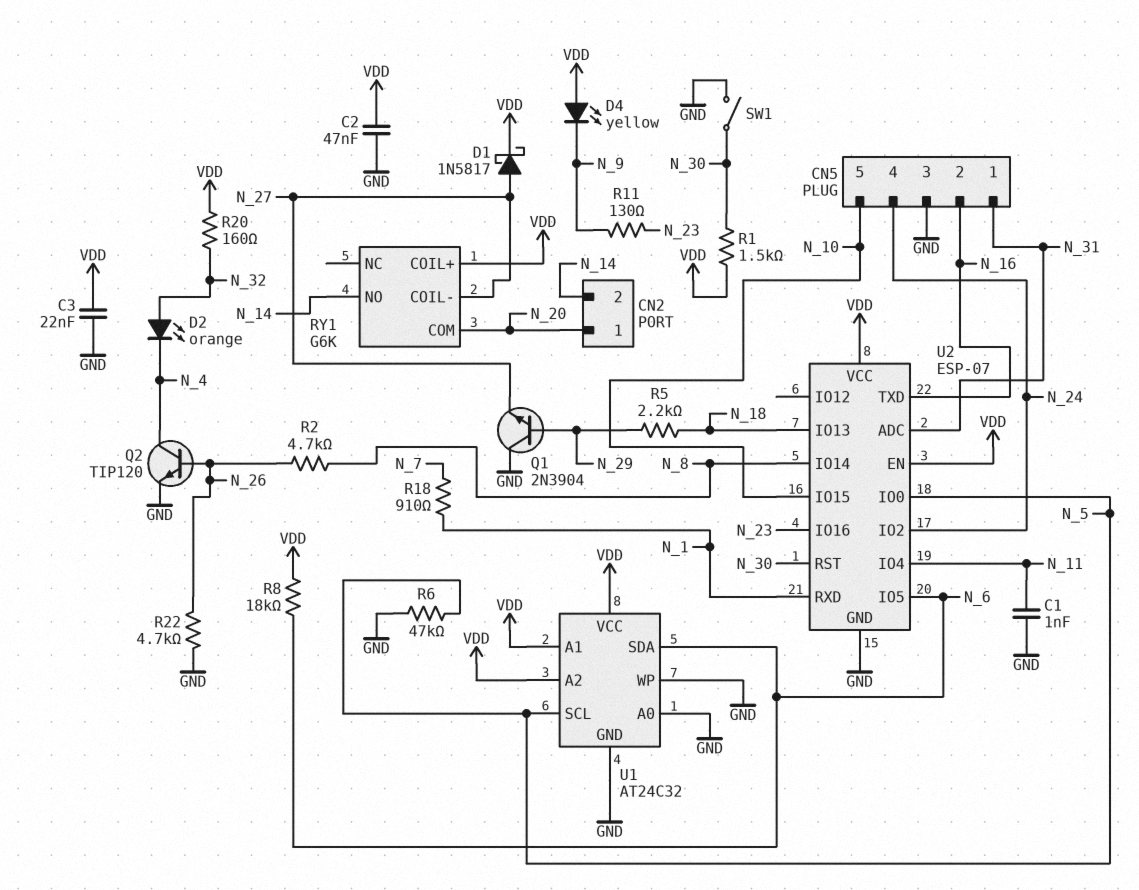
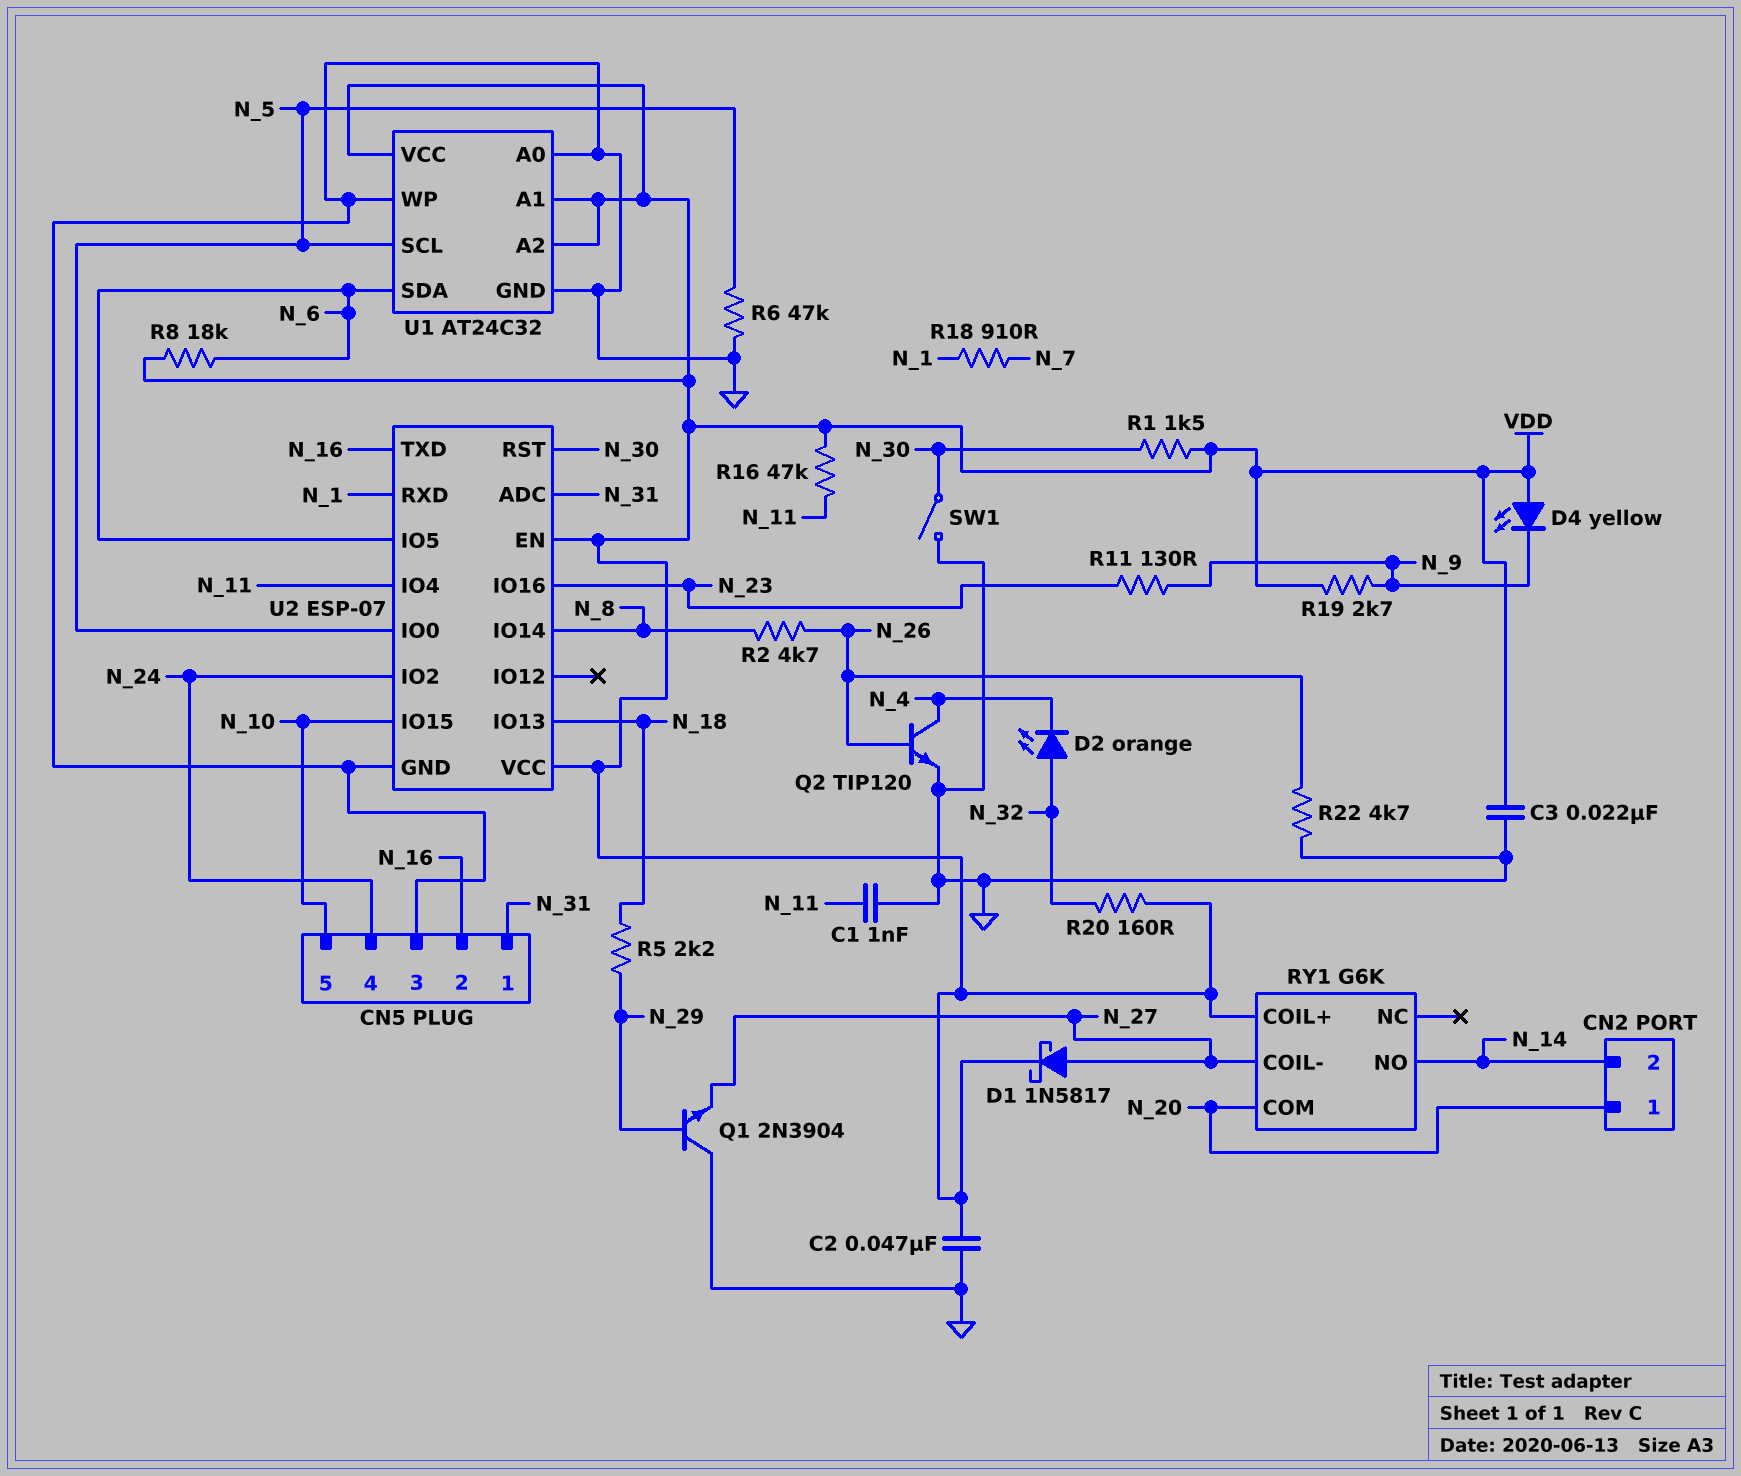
R16: none -> 47k (N_11, VDD)
R19: none -> 2.7k (N_9, VDD)

